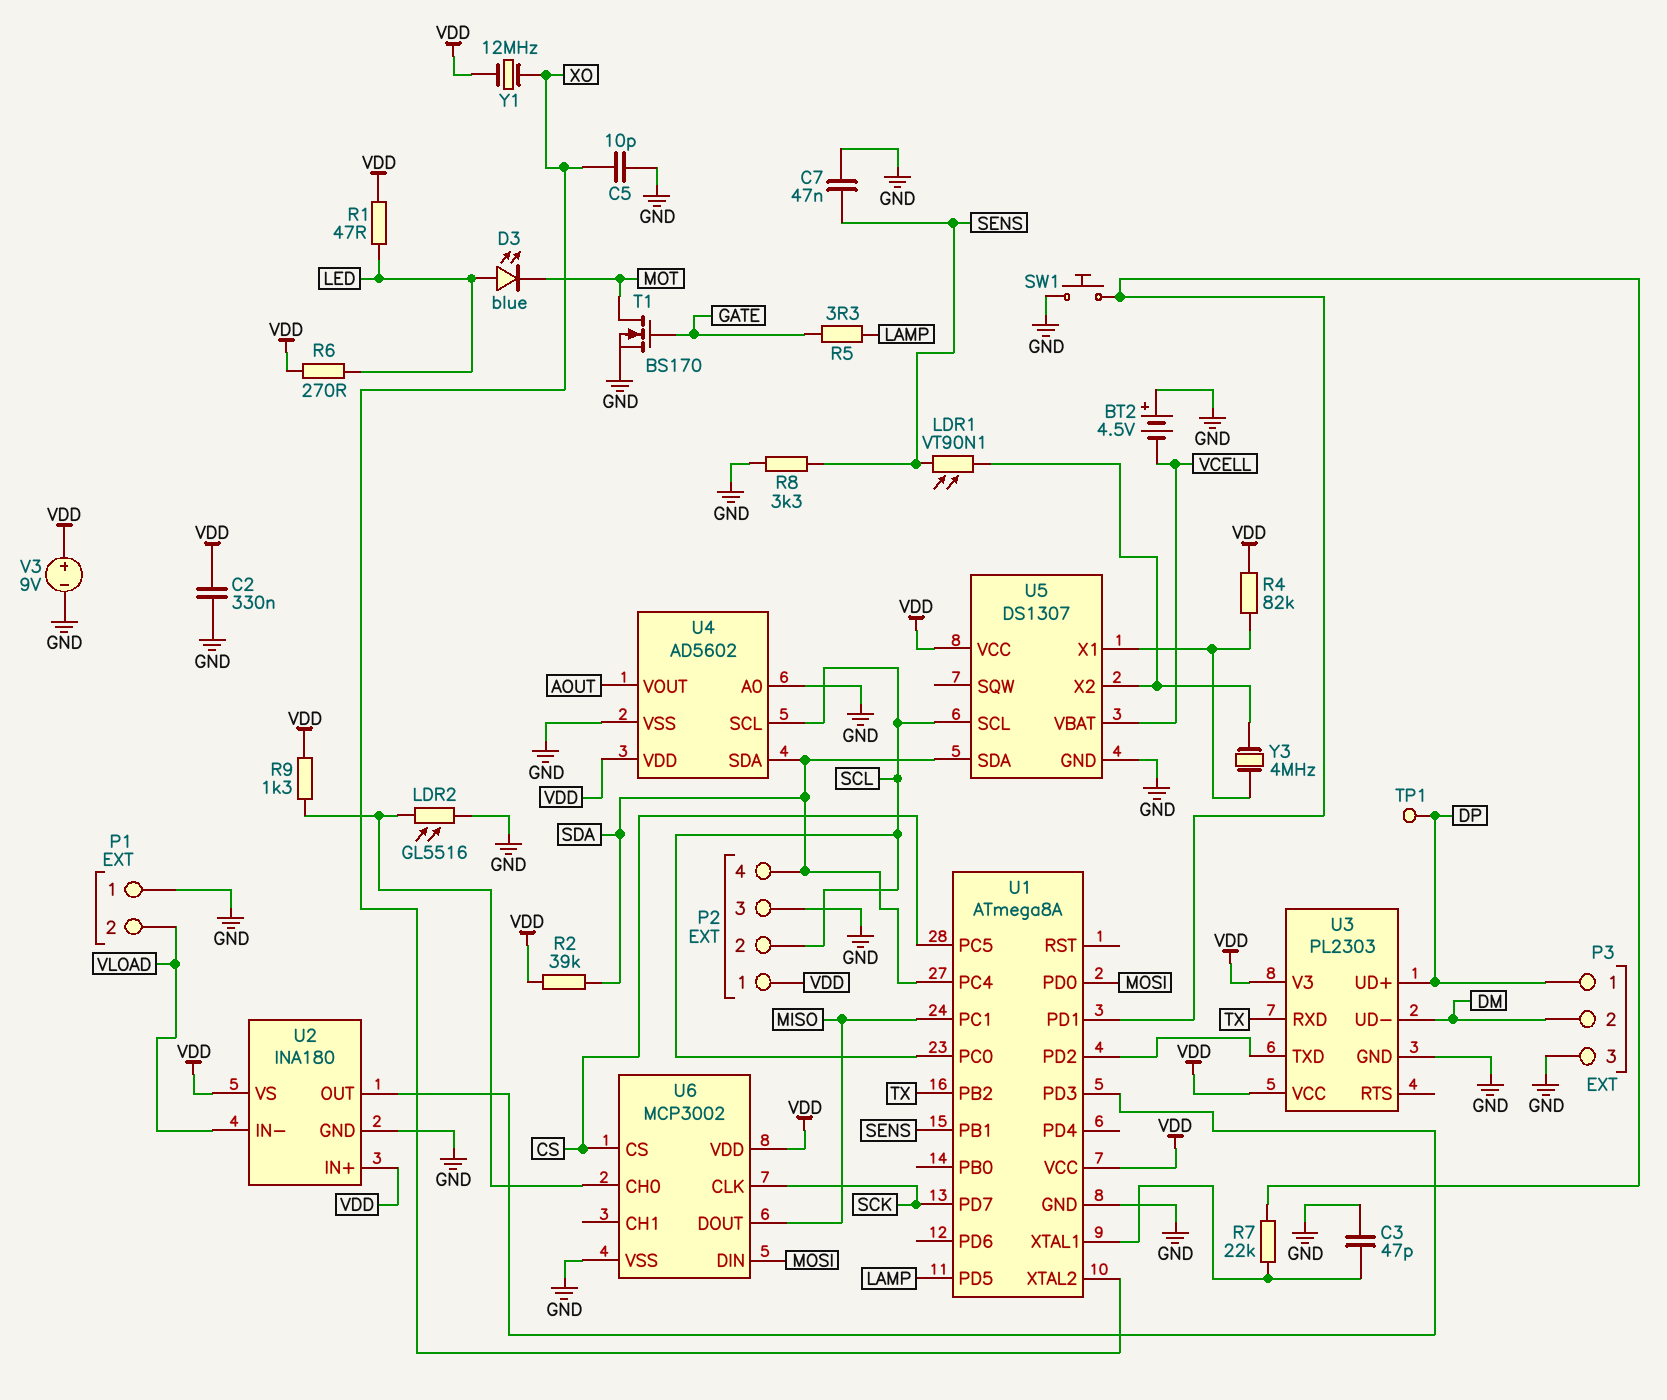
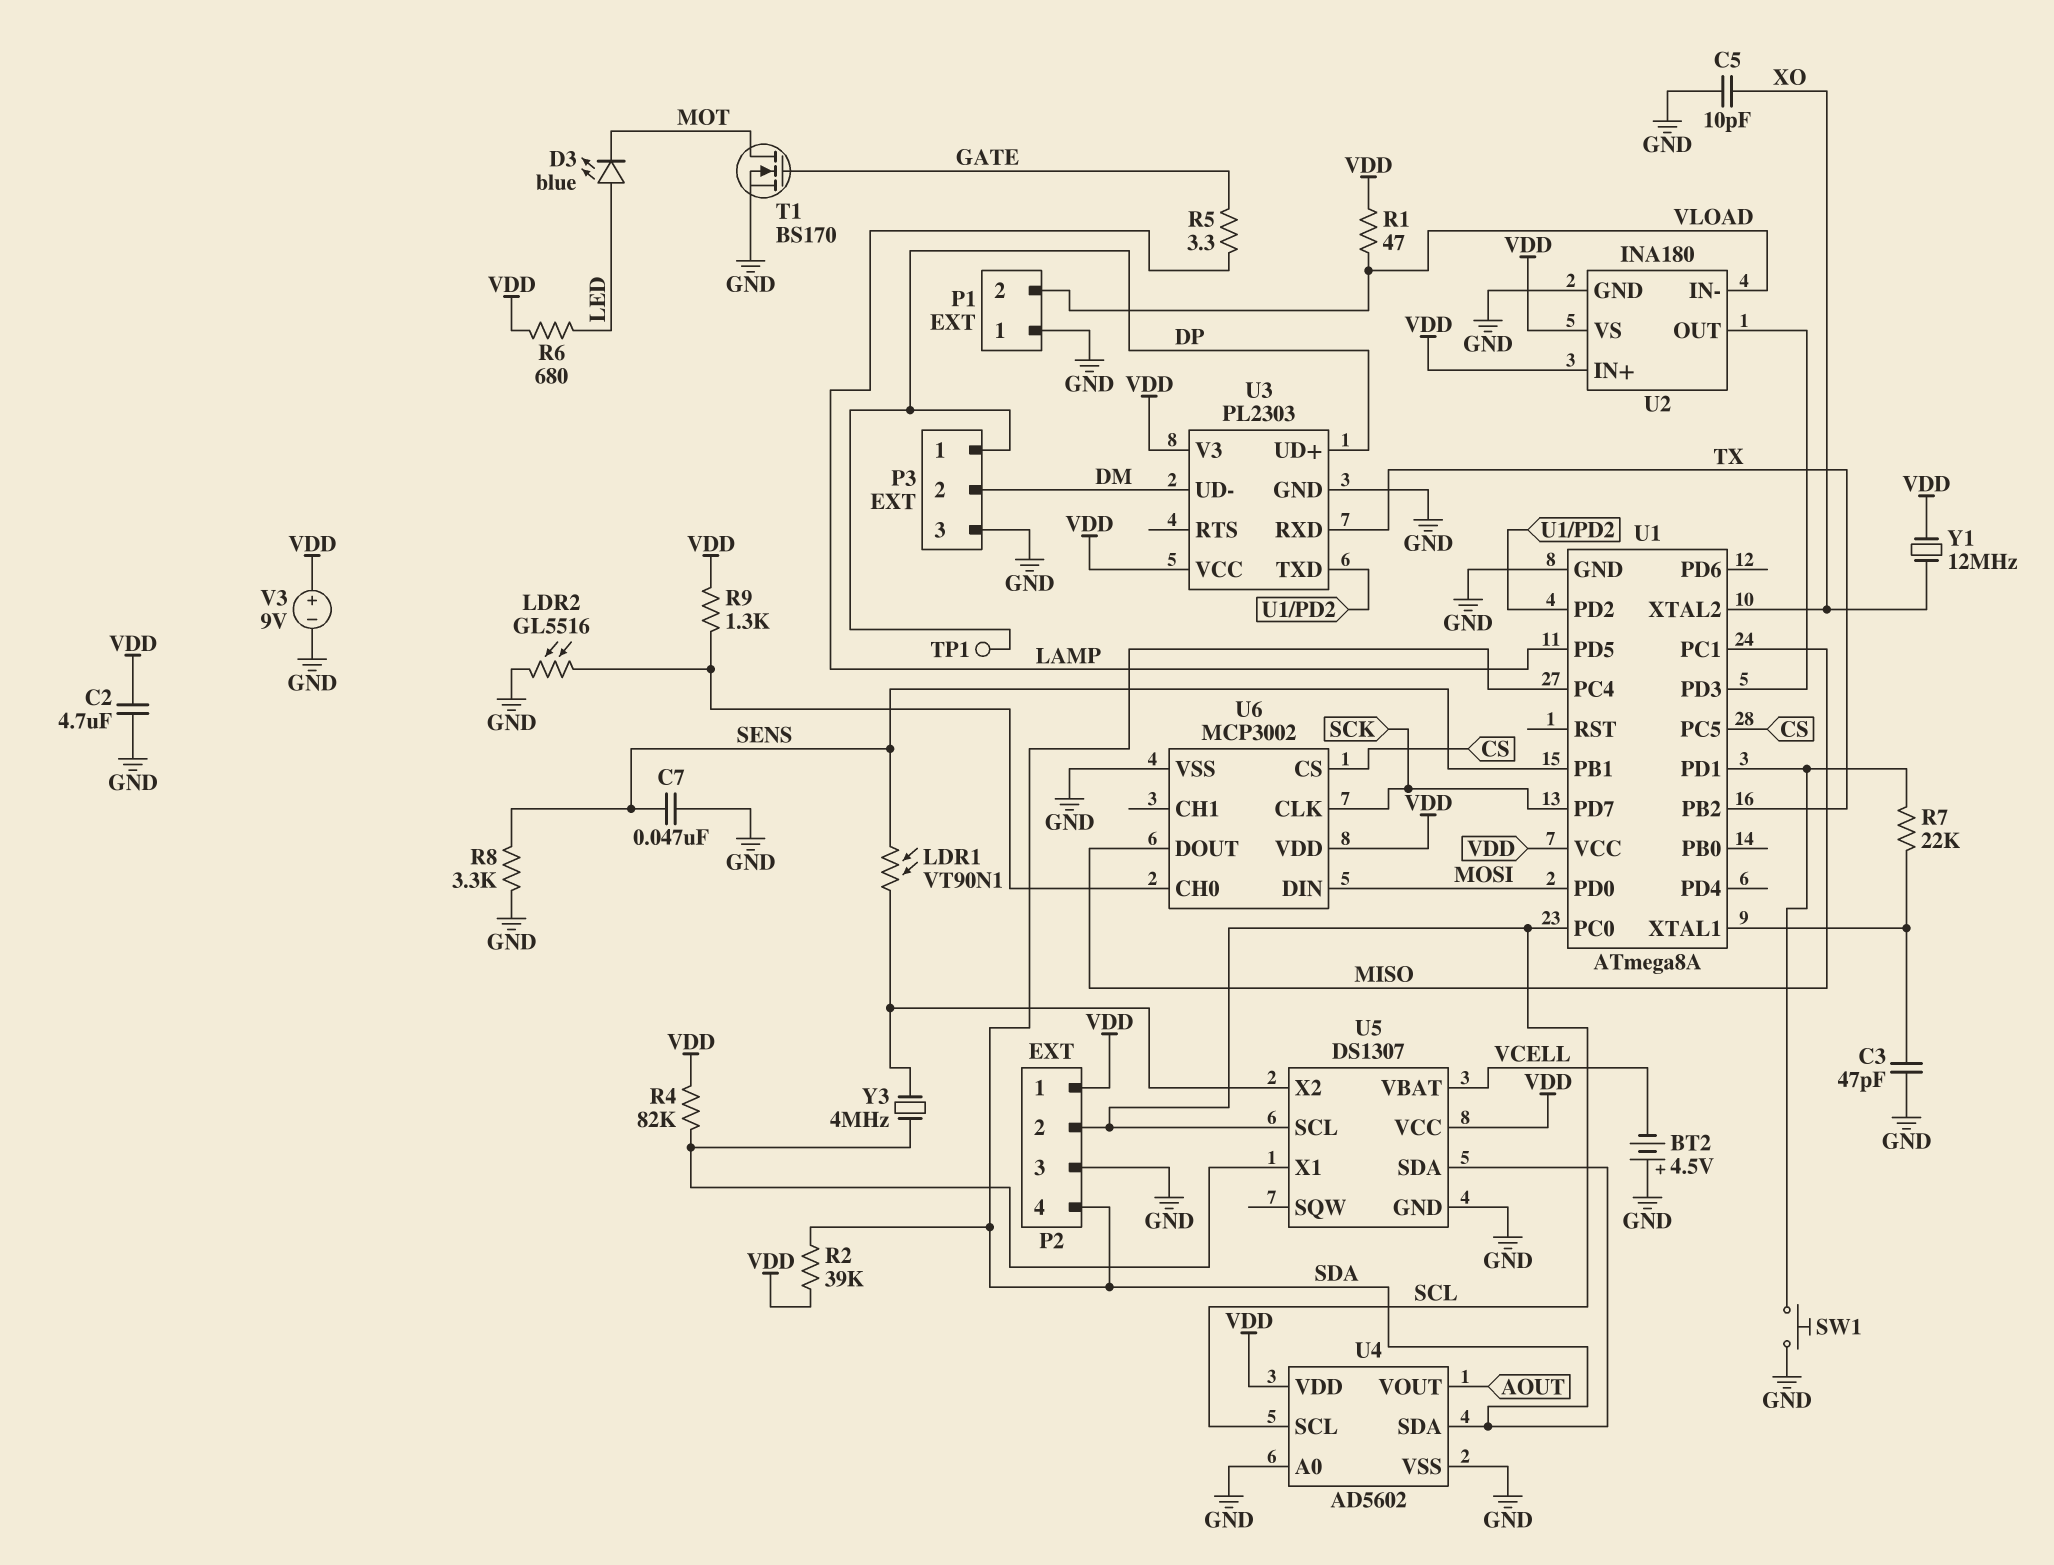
C2: 330nF (GND, VDD) -> 4.7uF (GND, VDD)
R1: 47 (LED, VDD) -> 47 (VDD, VLOAD)
R6: 270 (LED, VDD) -> 680 (LED, VDD)

